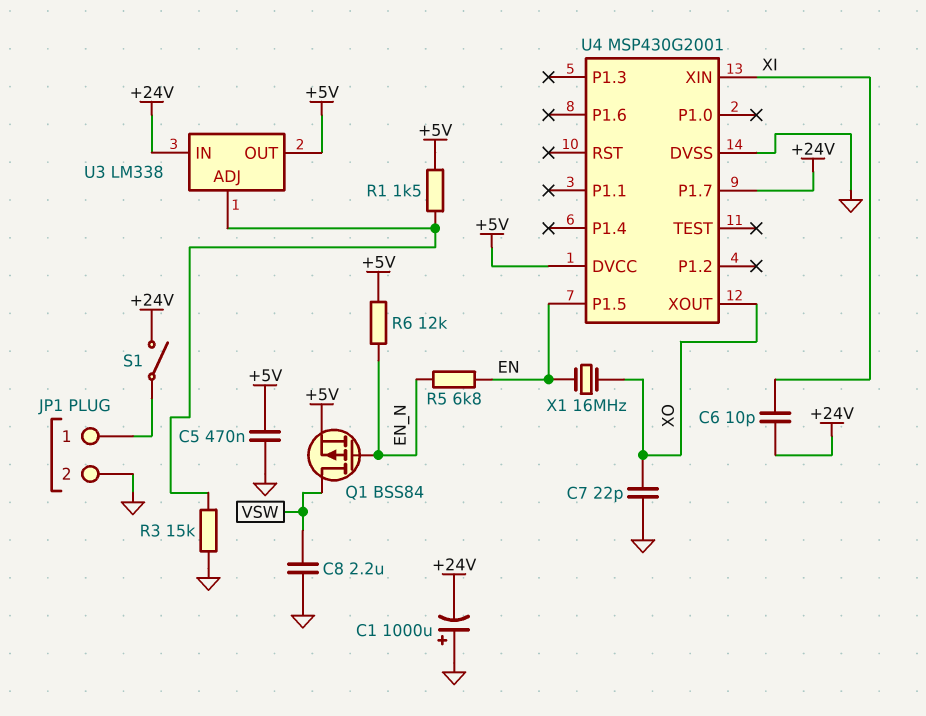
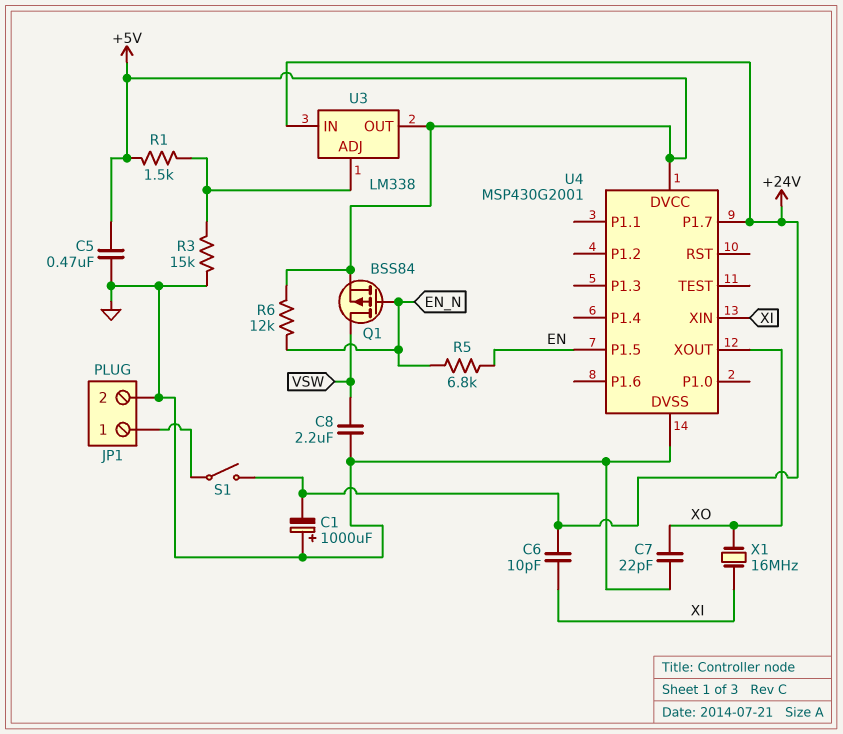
X1: 16MHz (EN, XO) -> 16MHz (XI, XO)

